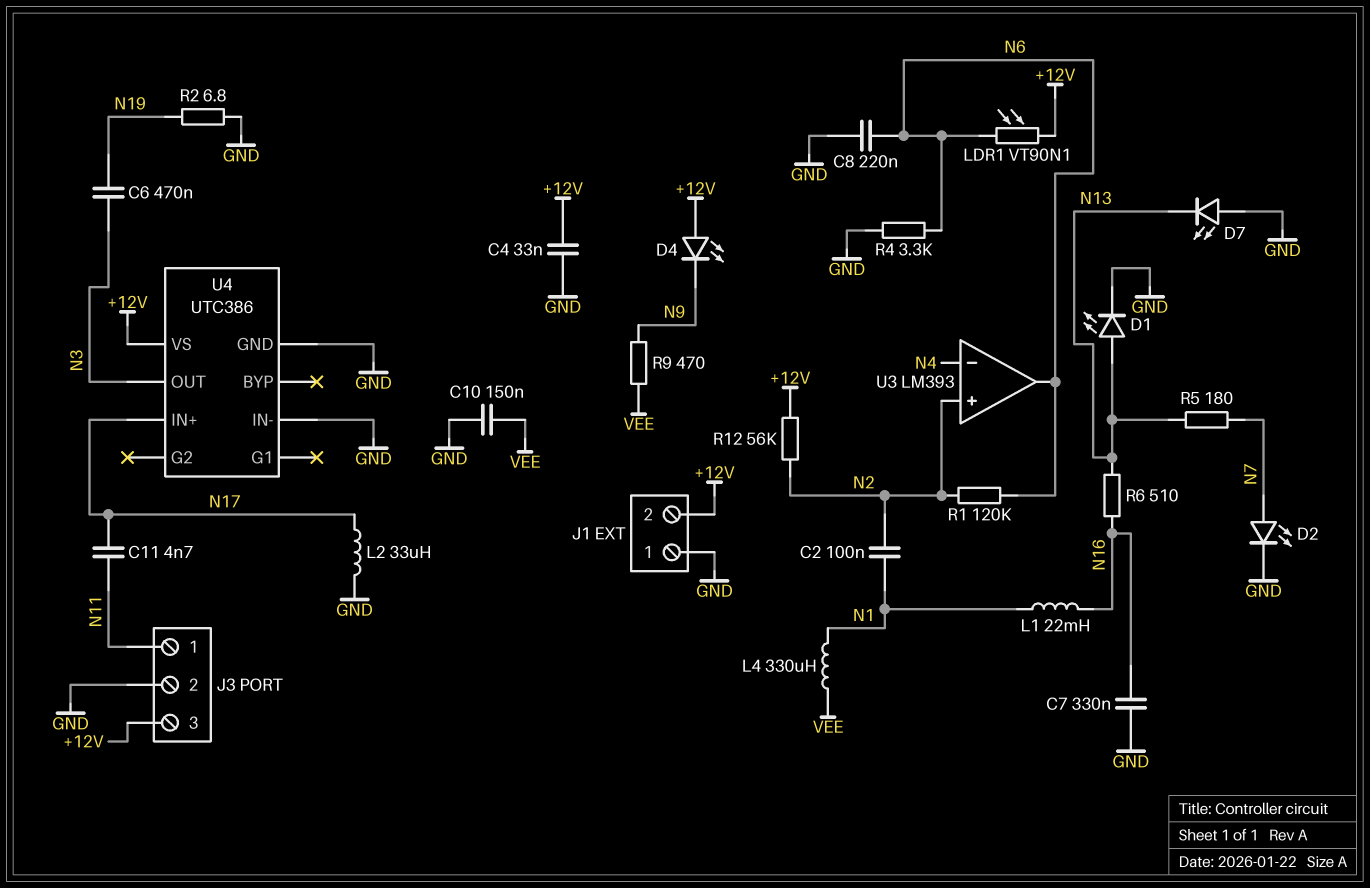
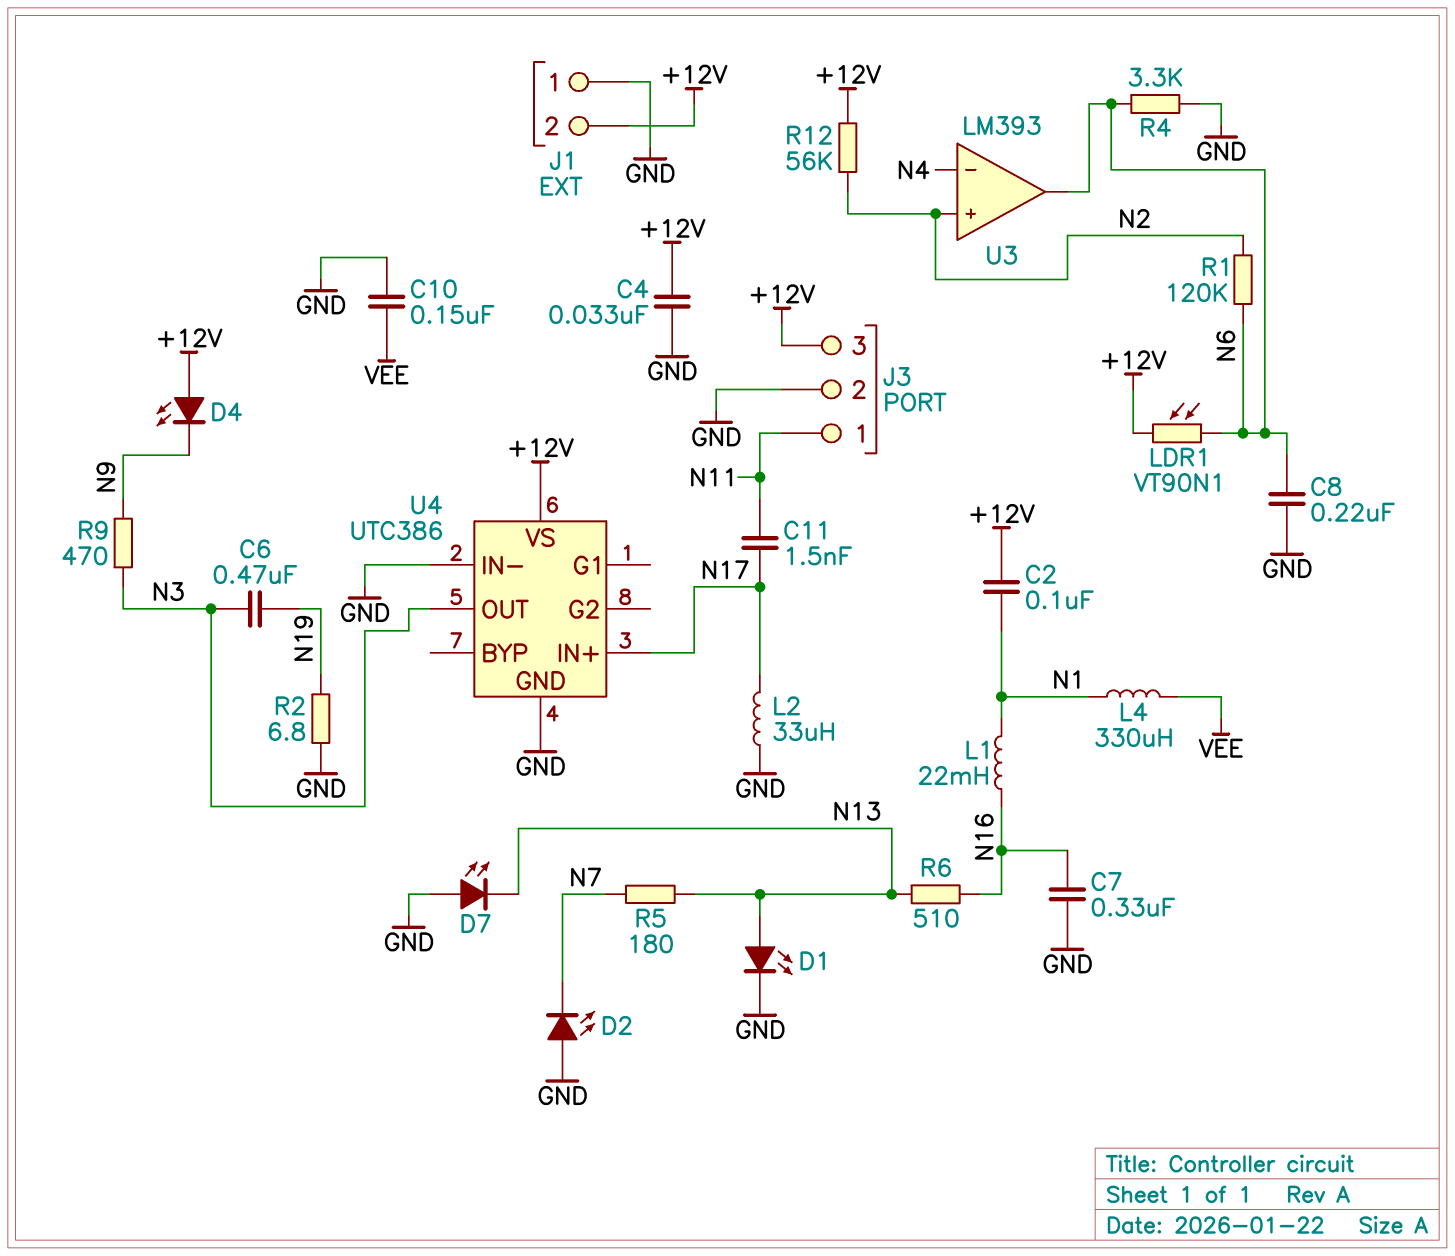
C2: 100nF (N1, N2) -> 100nF (+12V, N1)
C11: 4.7nF (N11, N17) -> 1.5nF (N11, N17)
D2: LED (A N7, K GND) -> LED (A GND, K N7)
R9: 470 (N9, VEE) -> 470 (N3, N9)

